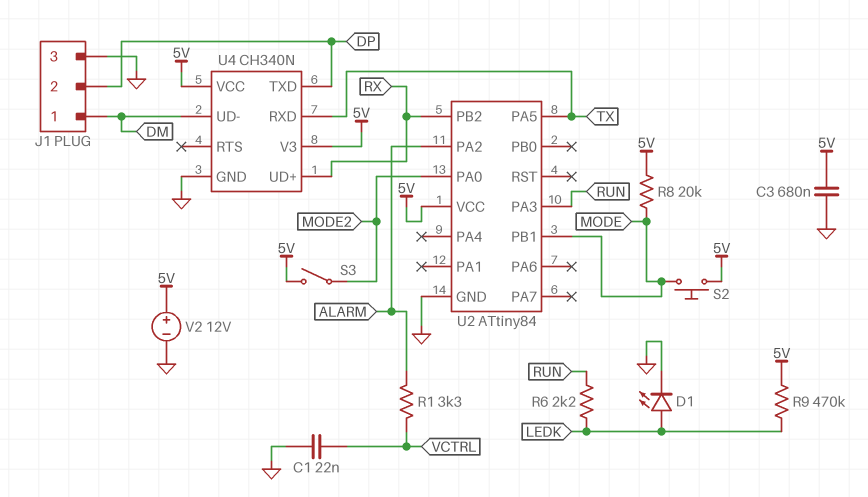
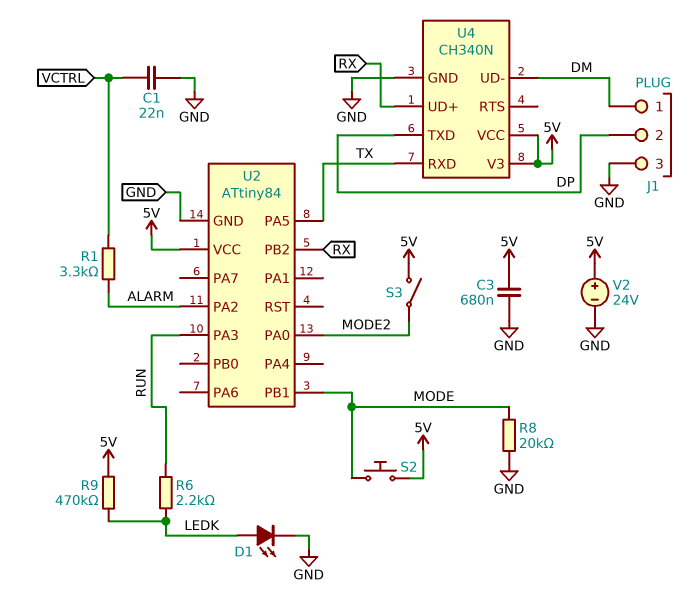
R8: 20k (5V, MODE) -> 20k (GND, MODE)
V2: 12V (plus 5V, minus GND) -> 24V (plus 5V, minus GND)

